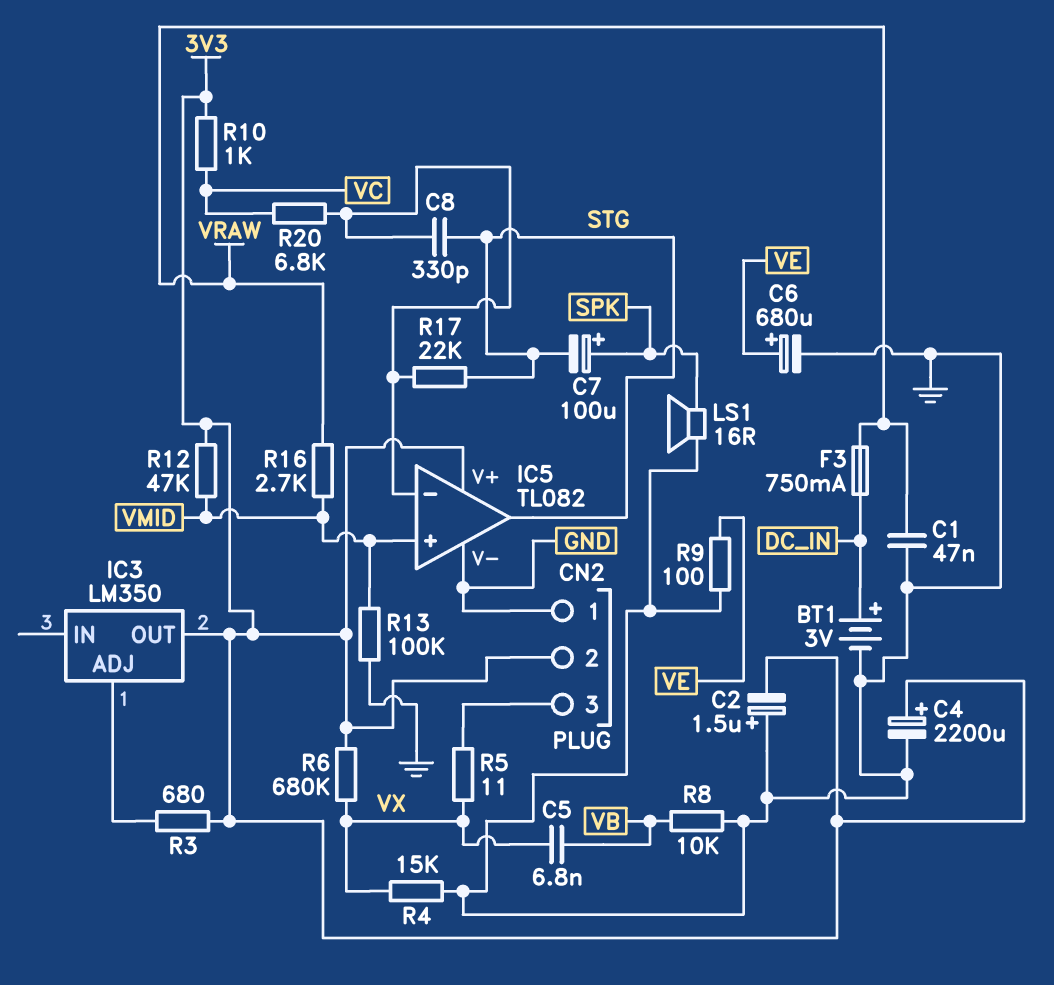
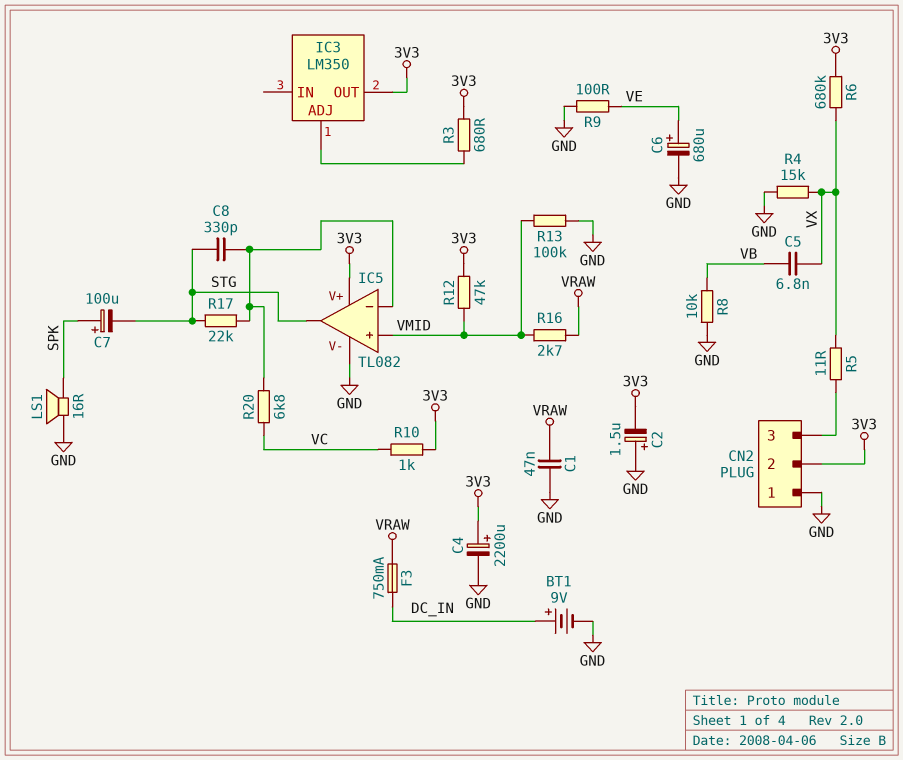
BT1: 3V (plus DC_IN, minus GND) -> 9V (plus DC_IN, minus GND)

